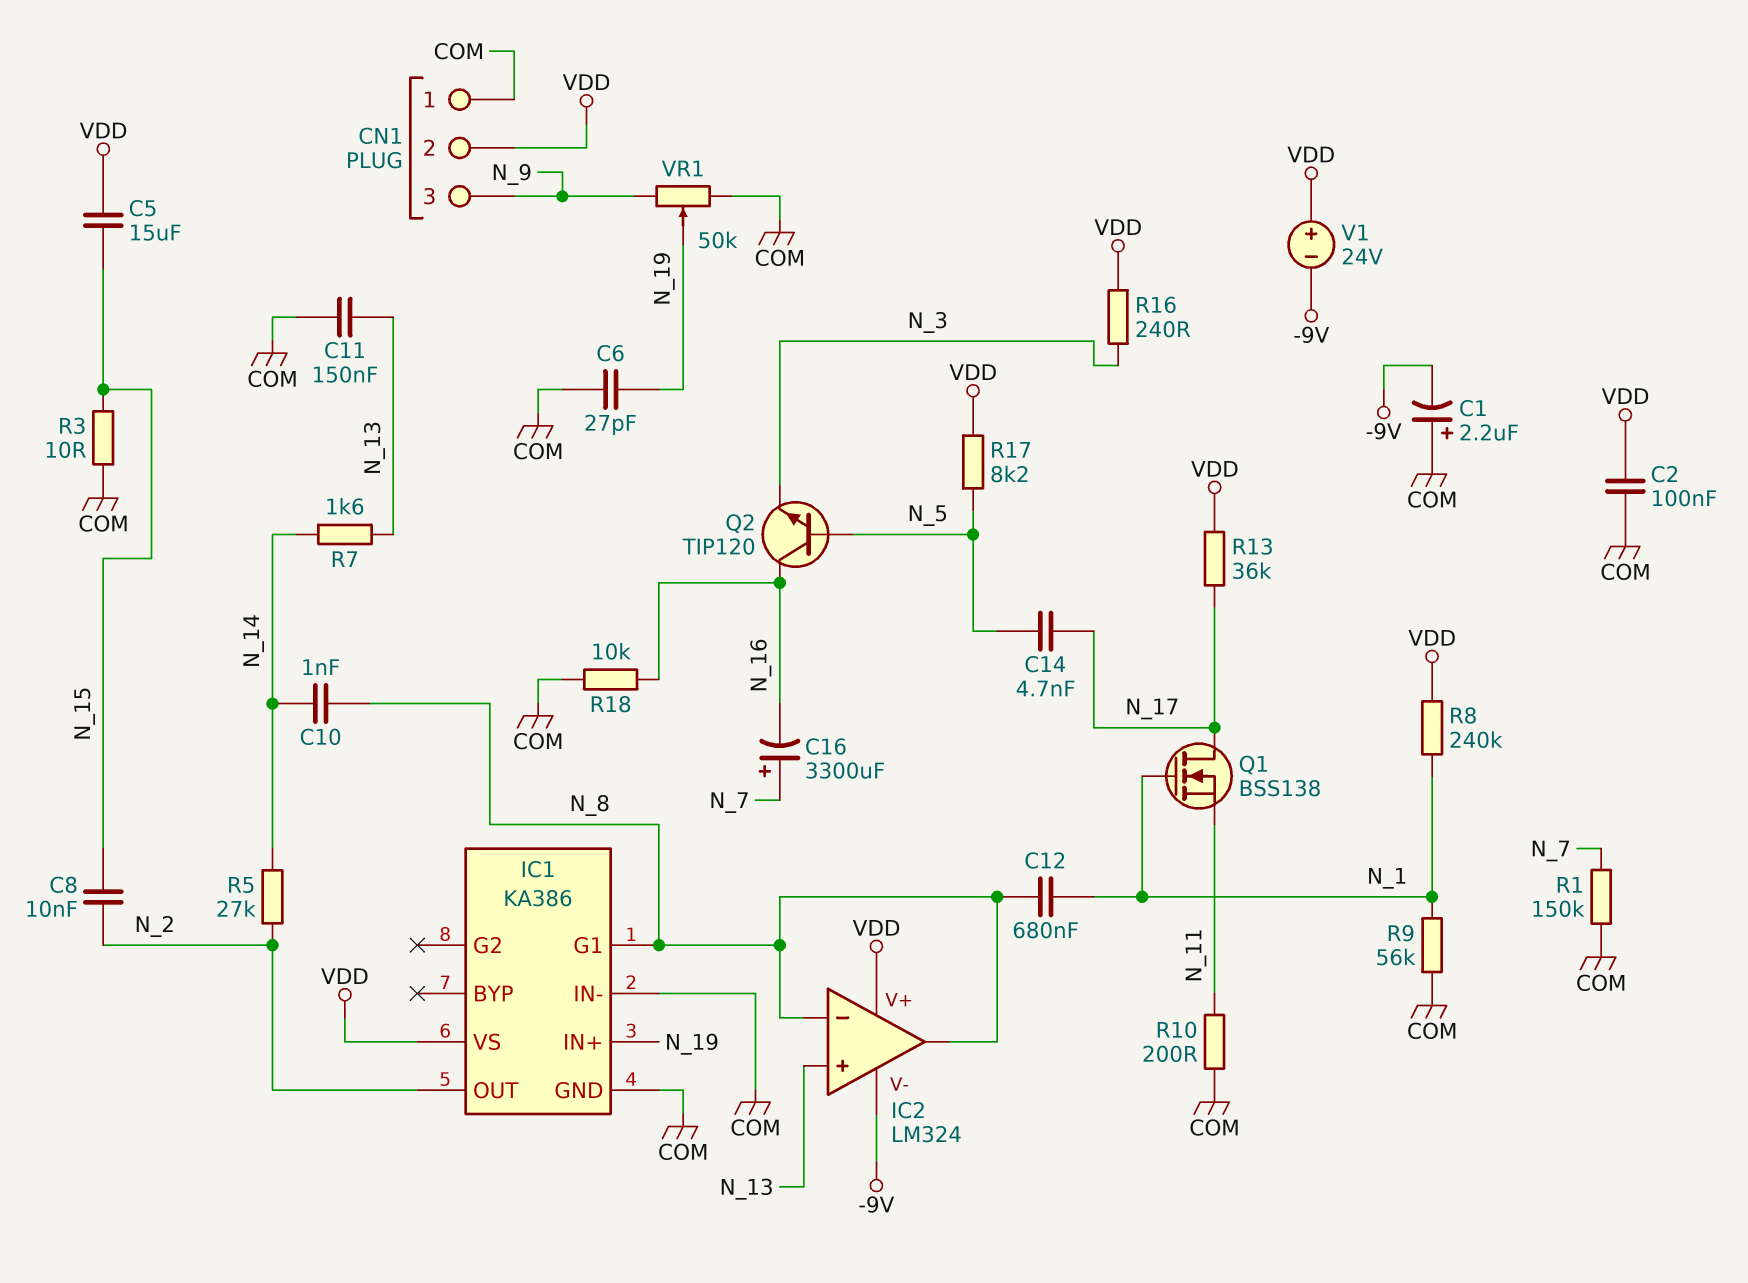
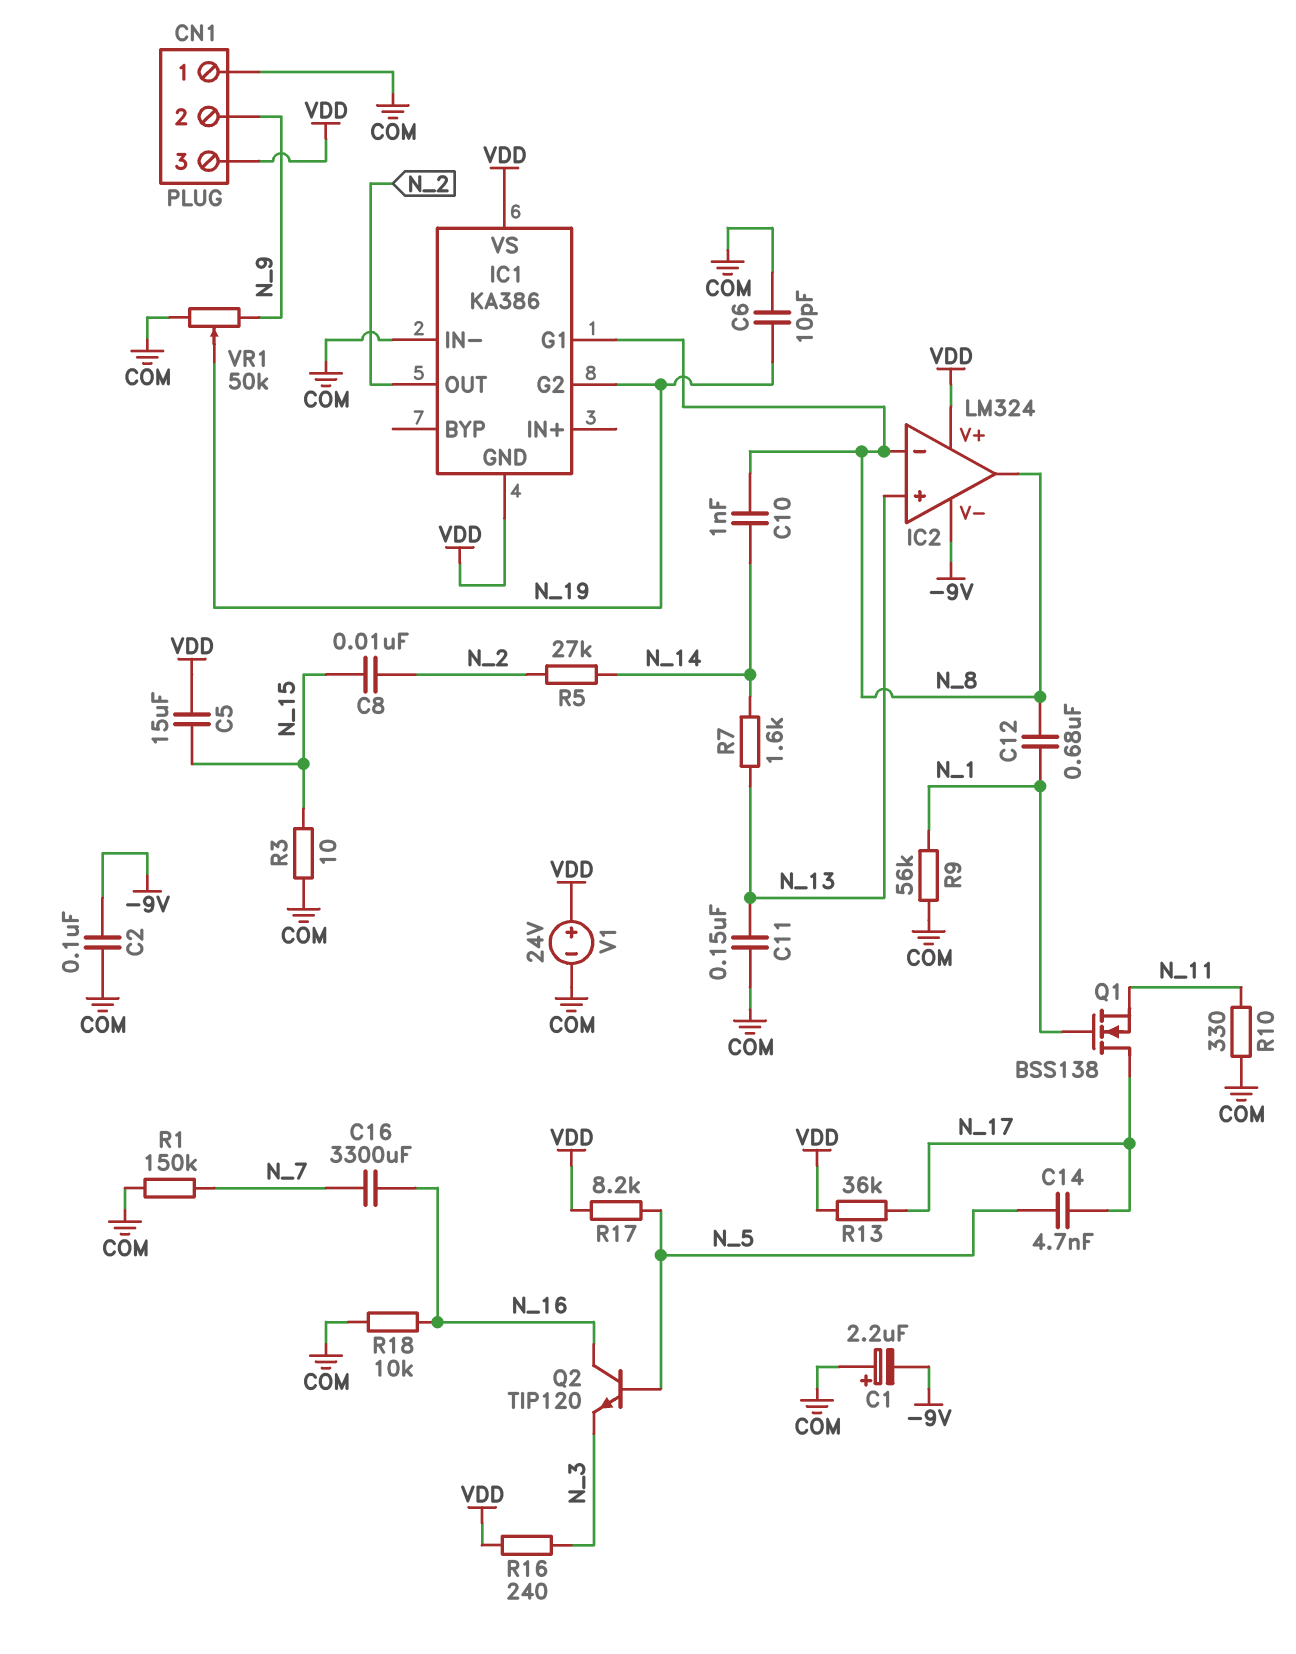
C2: 100nF (COM, VDD) -> 100nF (-9V, COM)
C6: 27pF (COM, N_19) -> 10pF (COM, N_19)
C16: 3300uF (plus N_7, minus N_16) -> 3300uF (N_7, N_16)
CN1 pin 2: VDD -> N_9
CN1 pin 3: N_9 -> VDD
IC1 pin G2: none -> N_19
IC1 pin GND: COM -> VDD
IC1 pin IN+: N_19 -> none
R8: 240k (N_1, VDD) -> none
R10: 200 (COM, N_11) -> 330 (COM, N_11)
V1: 24V (plus VDD, minus -9V) -> 24V (plus VDD, minus COM)

